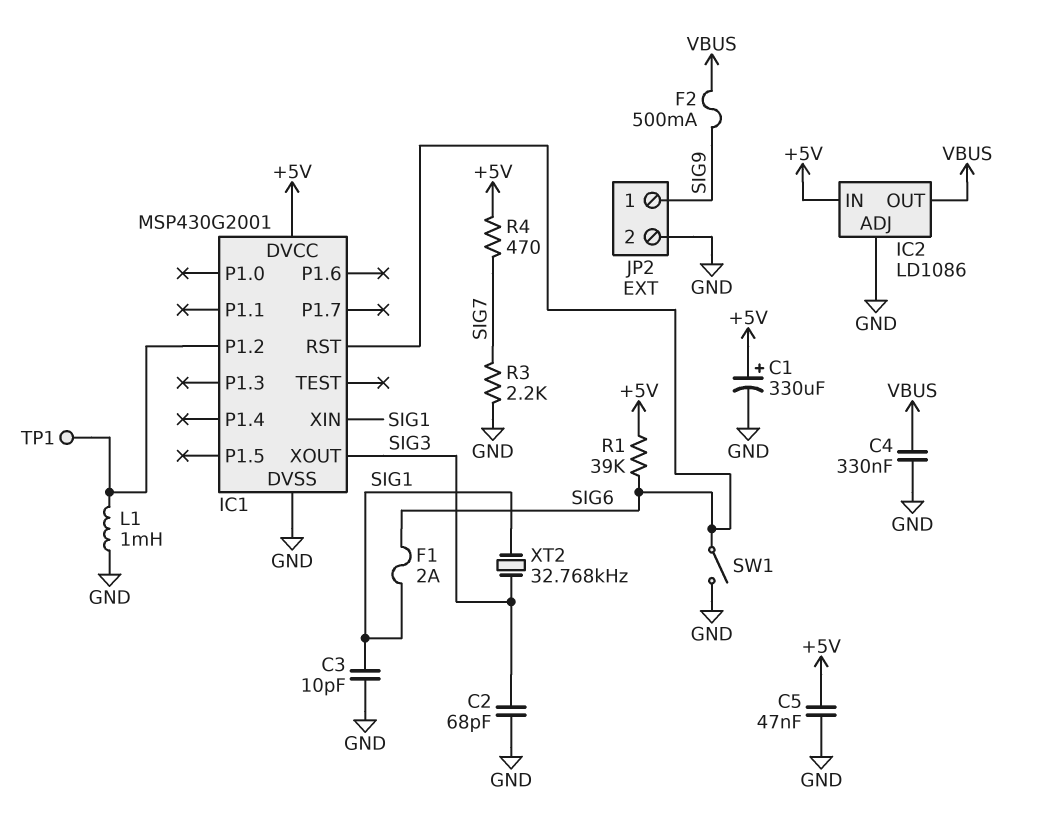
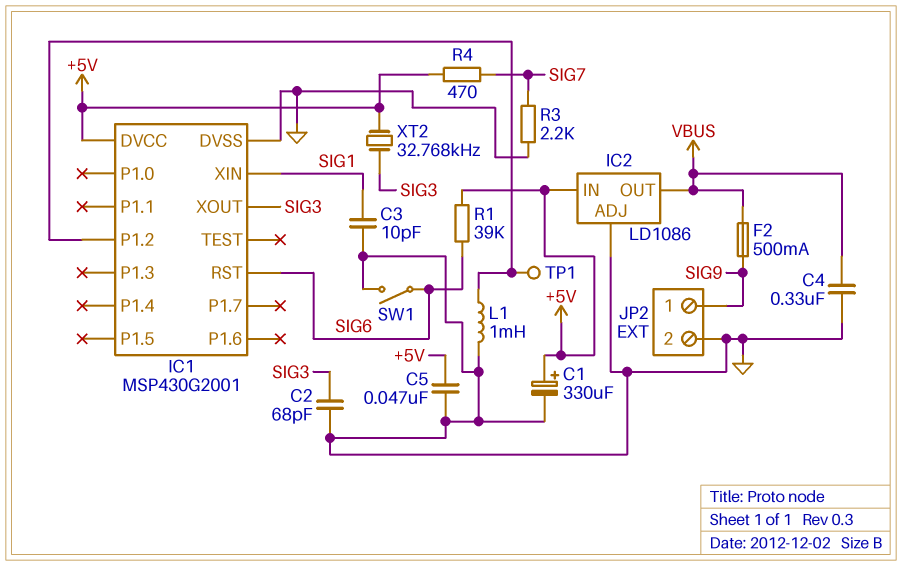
F1: 2A (SIG1, SIG6) -> none
XT2: 32.768kHz (SIG1, SIG3) -> 32.768kHz (+5V, SIG3)

